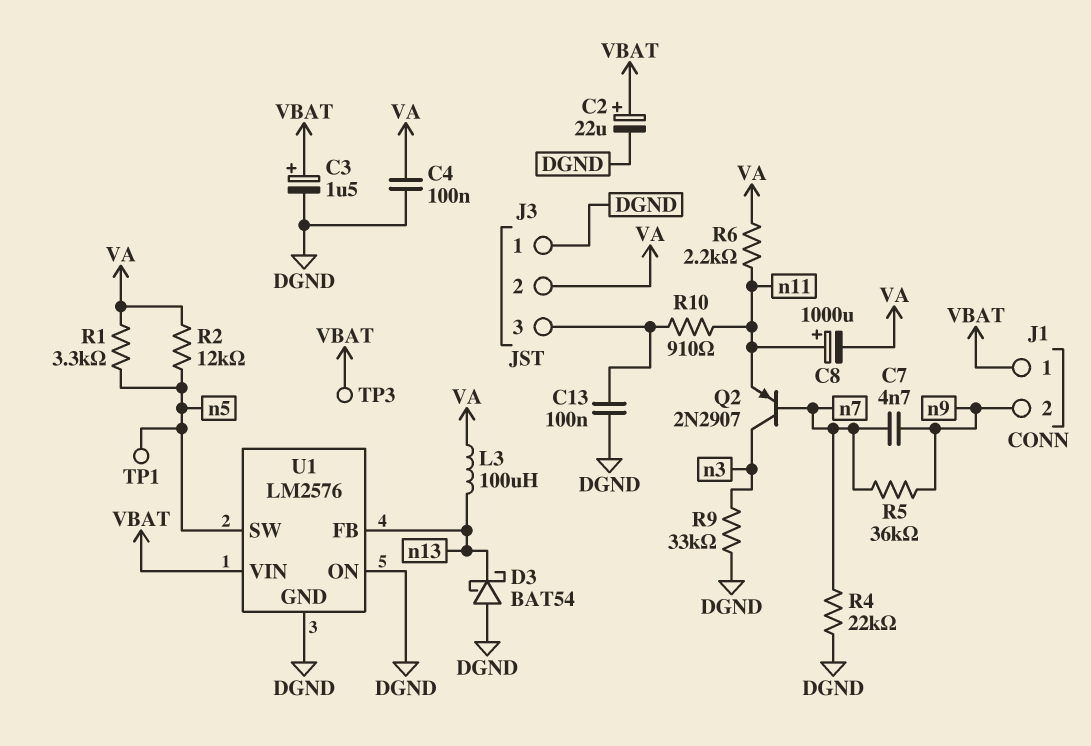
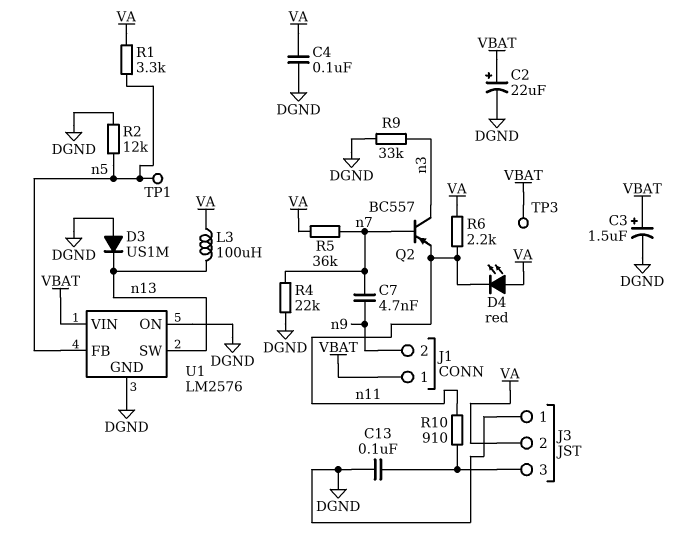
C8: 1000uF (plus n11, minus VA) -> none
D3: schottky BAT54 (A DGND, K n13) -> diode US1M (A DGND, K n13)
D4: none -> LED red (A VA, K n11)
Q2: PNP 2N2907 (B n7, C n3, E n11) -> PNP BC557 (B n7, C n3, E n11)
R2: 12k (VA, n5) -> 12k (DGND, n5)
R5: 36k (n7, n9) -> 36k (VA, n7)
U1 pin FB: n13 -> n5
U1 pin SW: n5 -> n13

